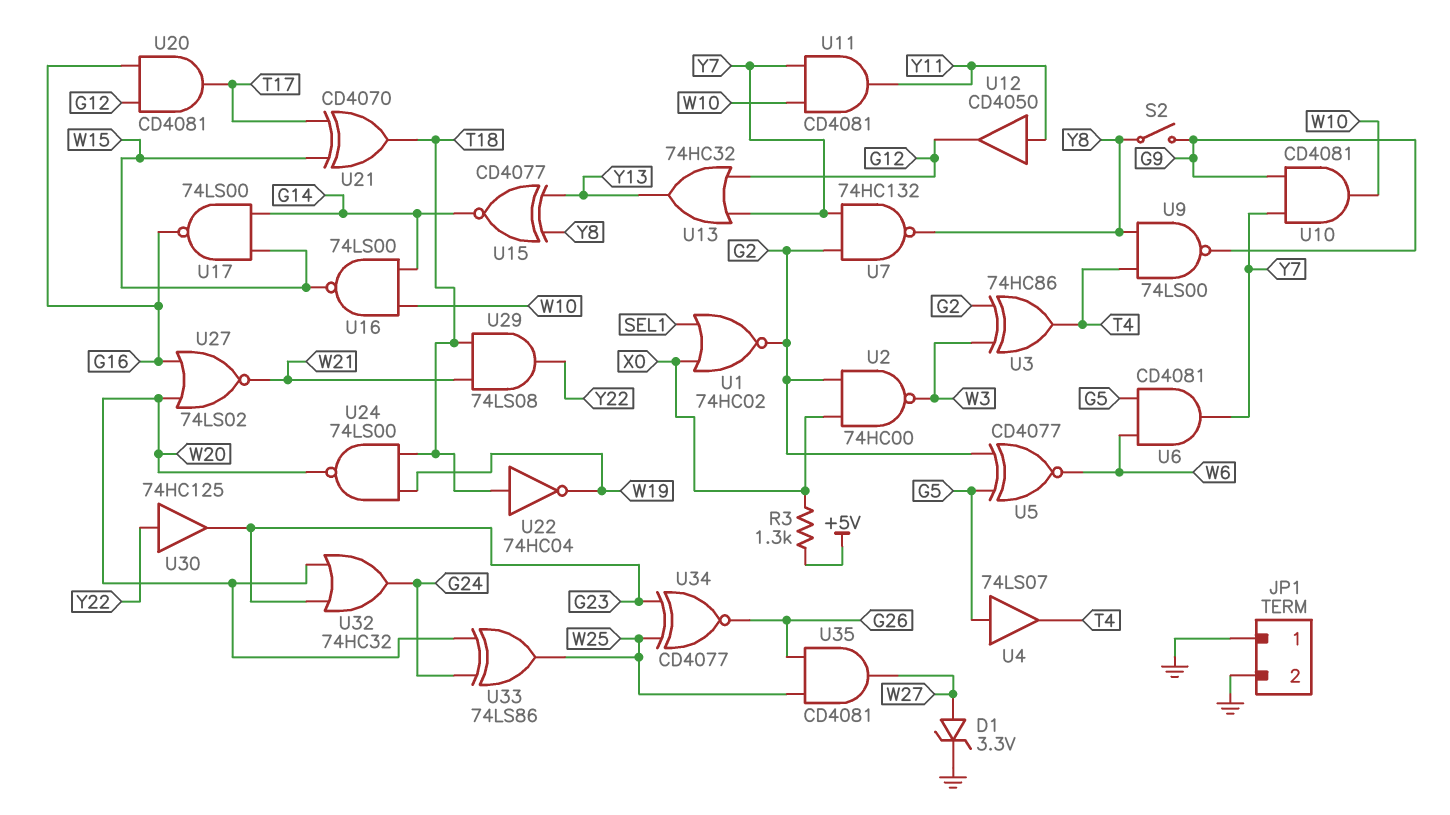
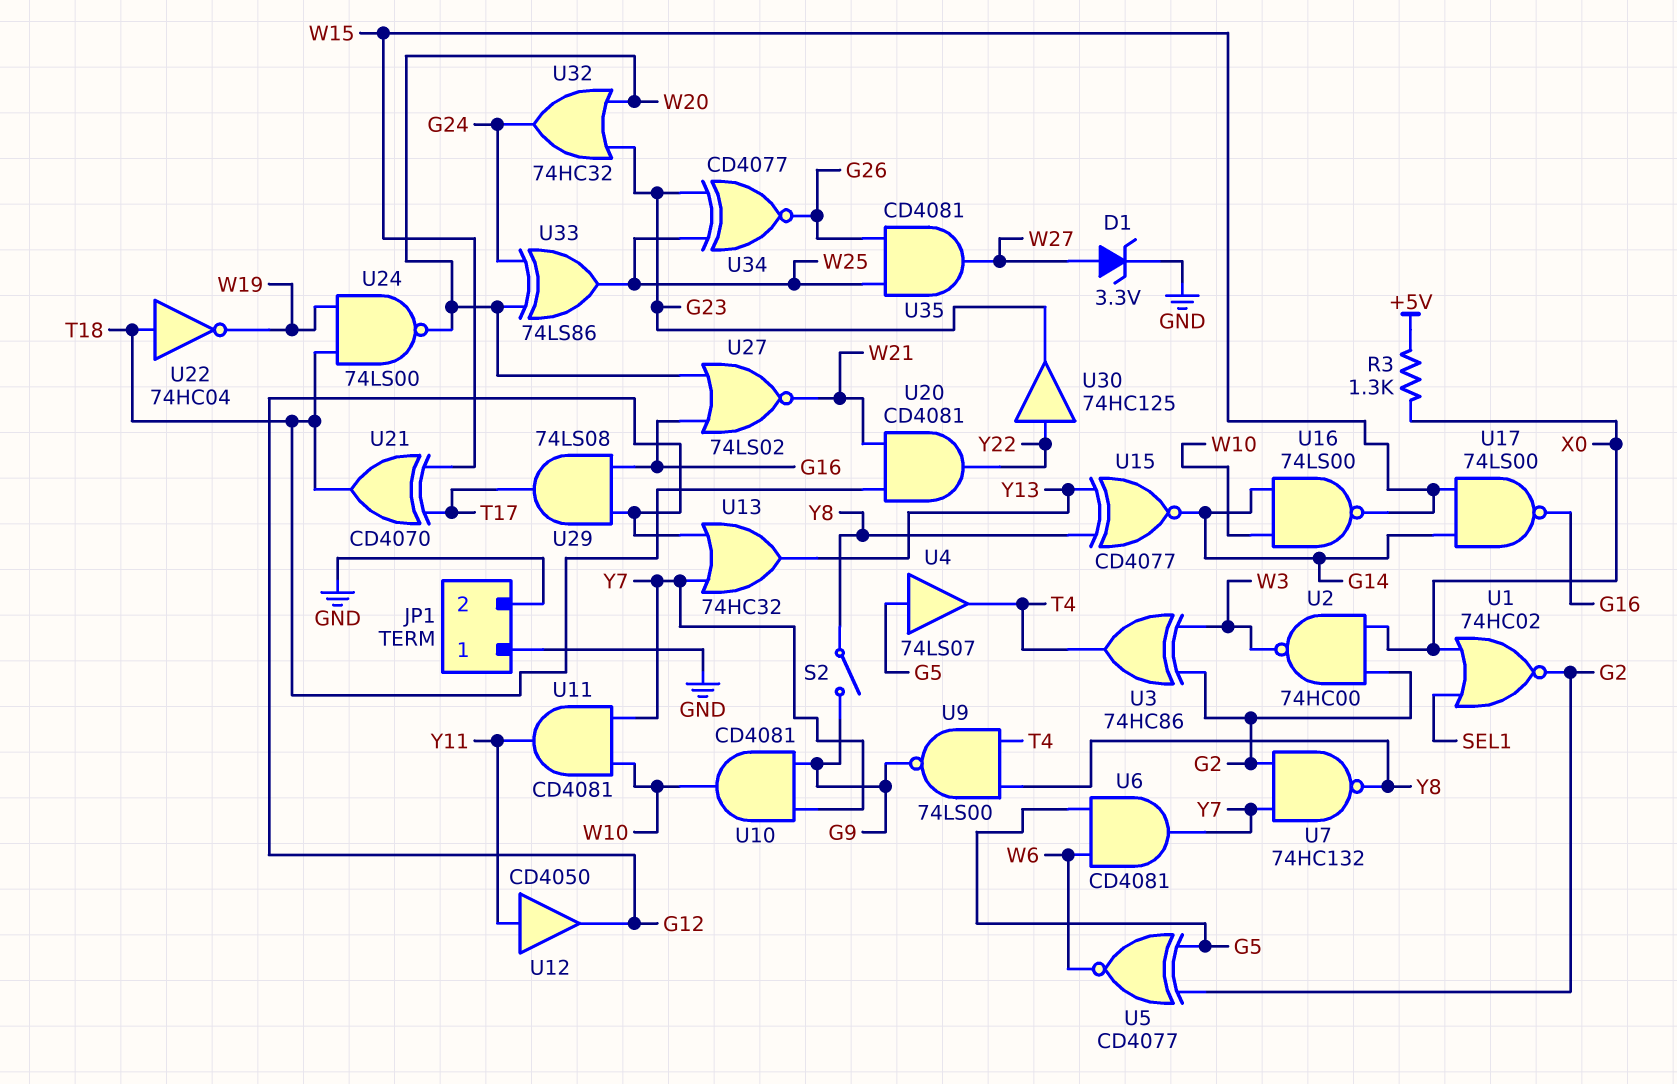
U20: AND CD4081 (in G12, in G16, out T17) -> AND CD4081 (in T18, in W21, out Y22)
U29: AND 74LS08 (in T18, in W21, out Y22) -> AND 74LS08 (in G12, in G16, out T17)

